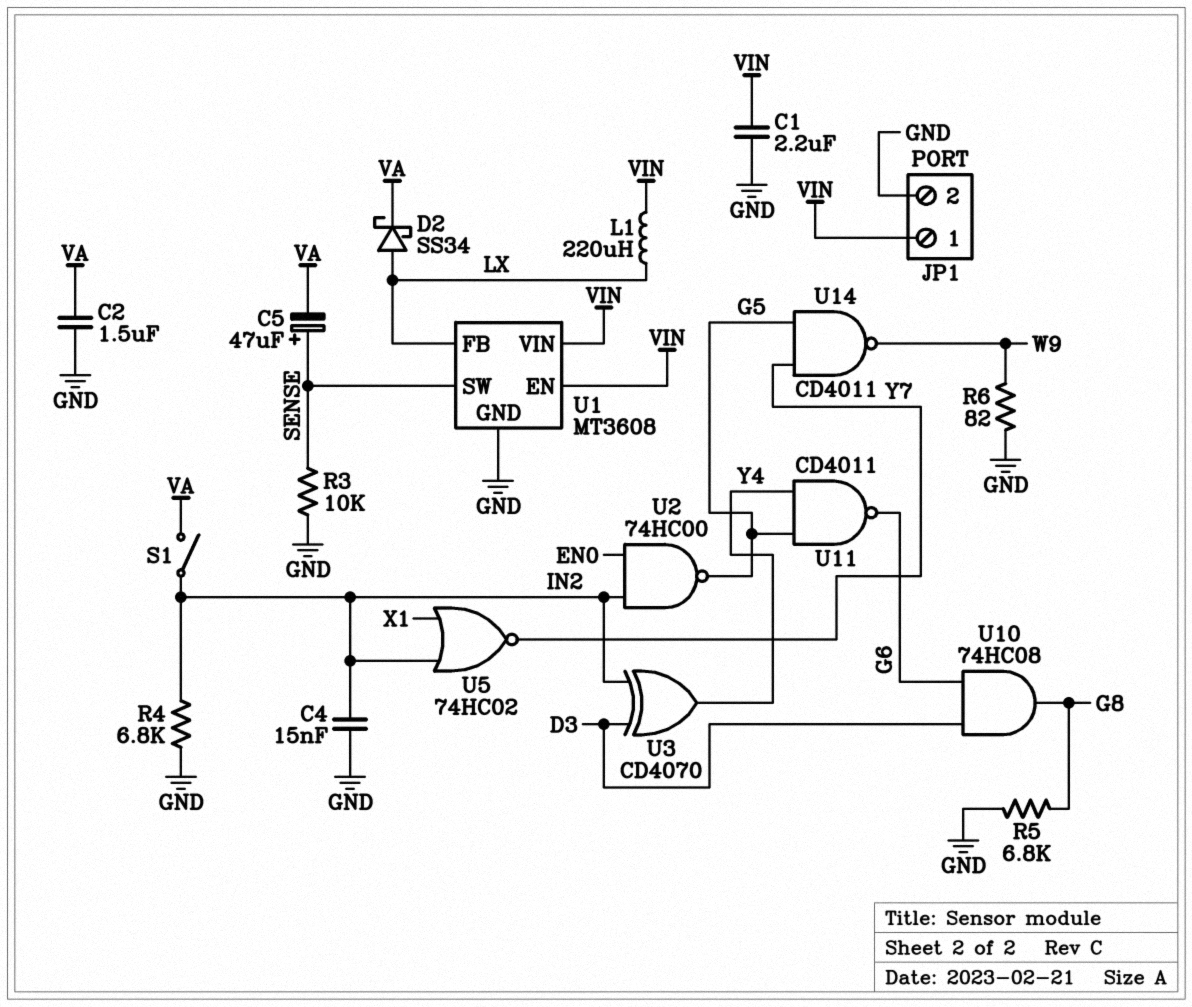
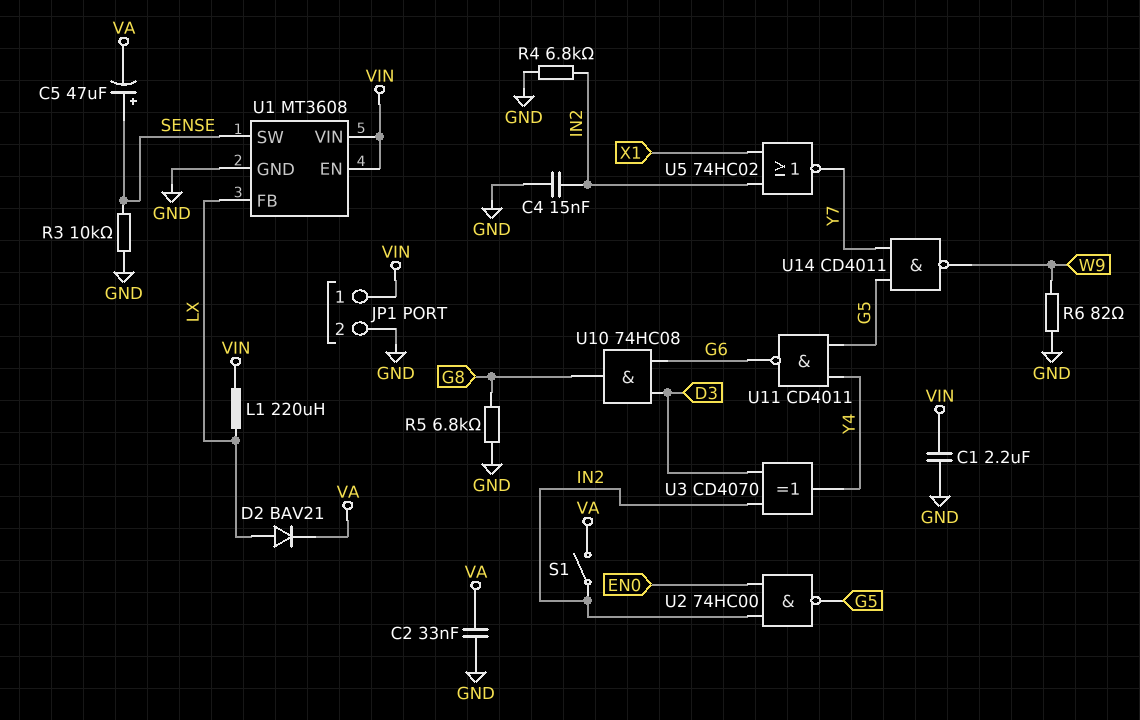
C2: 1.5uF (GND, VA) -> 33nF (GND, VA)
D2: schottky SS34 (A LX, K VA) -> diode BAV21 (A LX, K VA)

